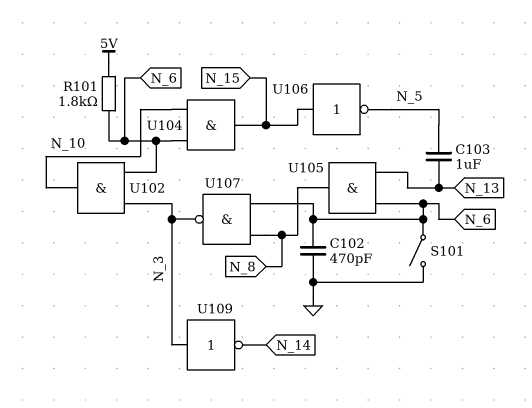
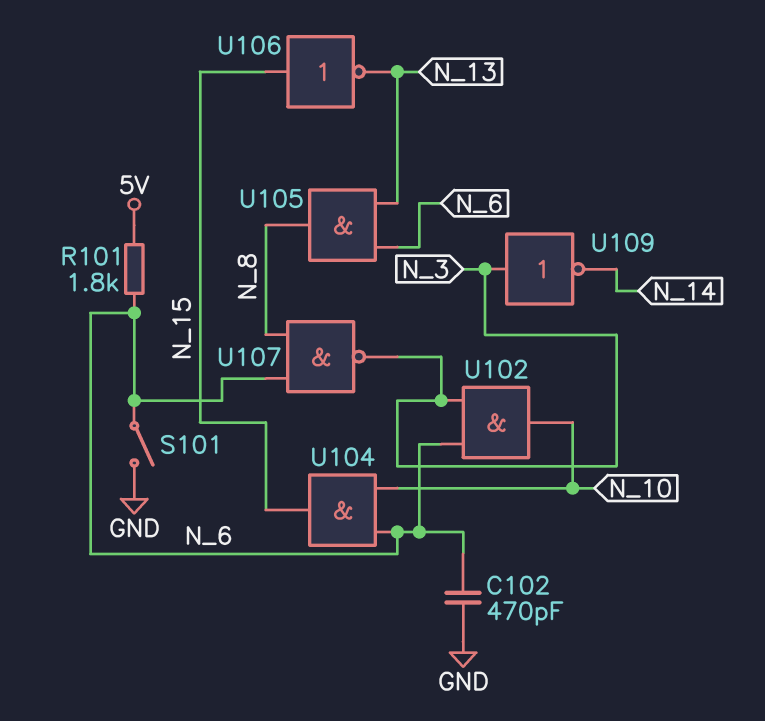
C103: 1uF (N_5, N_13) -> none
U106: NOT (in N_15, out N_5) -> NOT (in N_15, out N_13)

